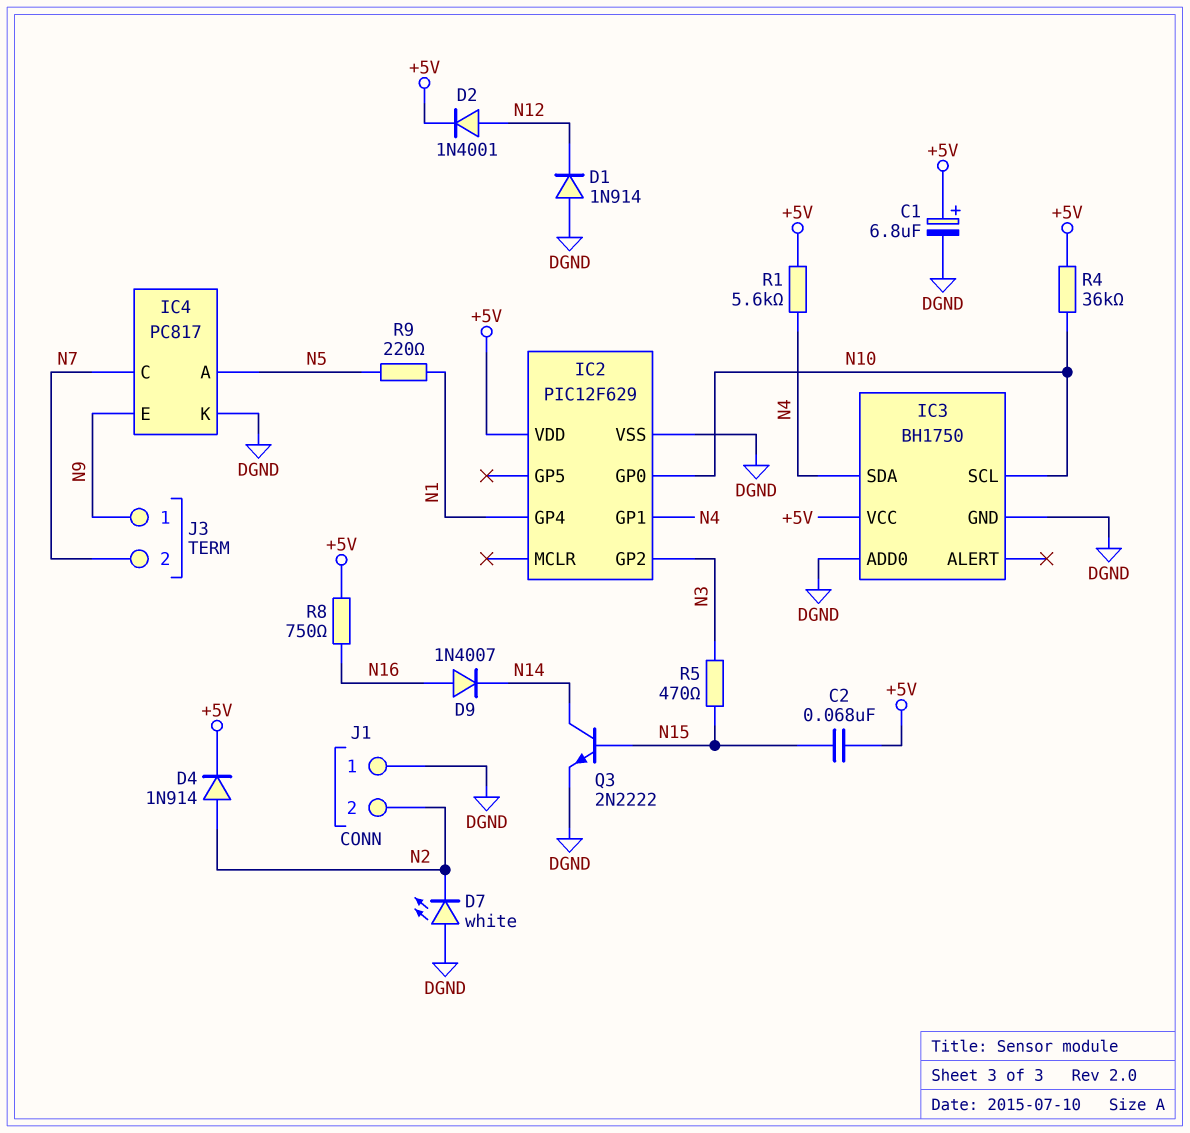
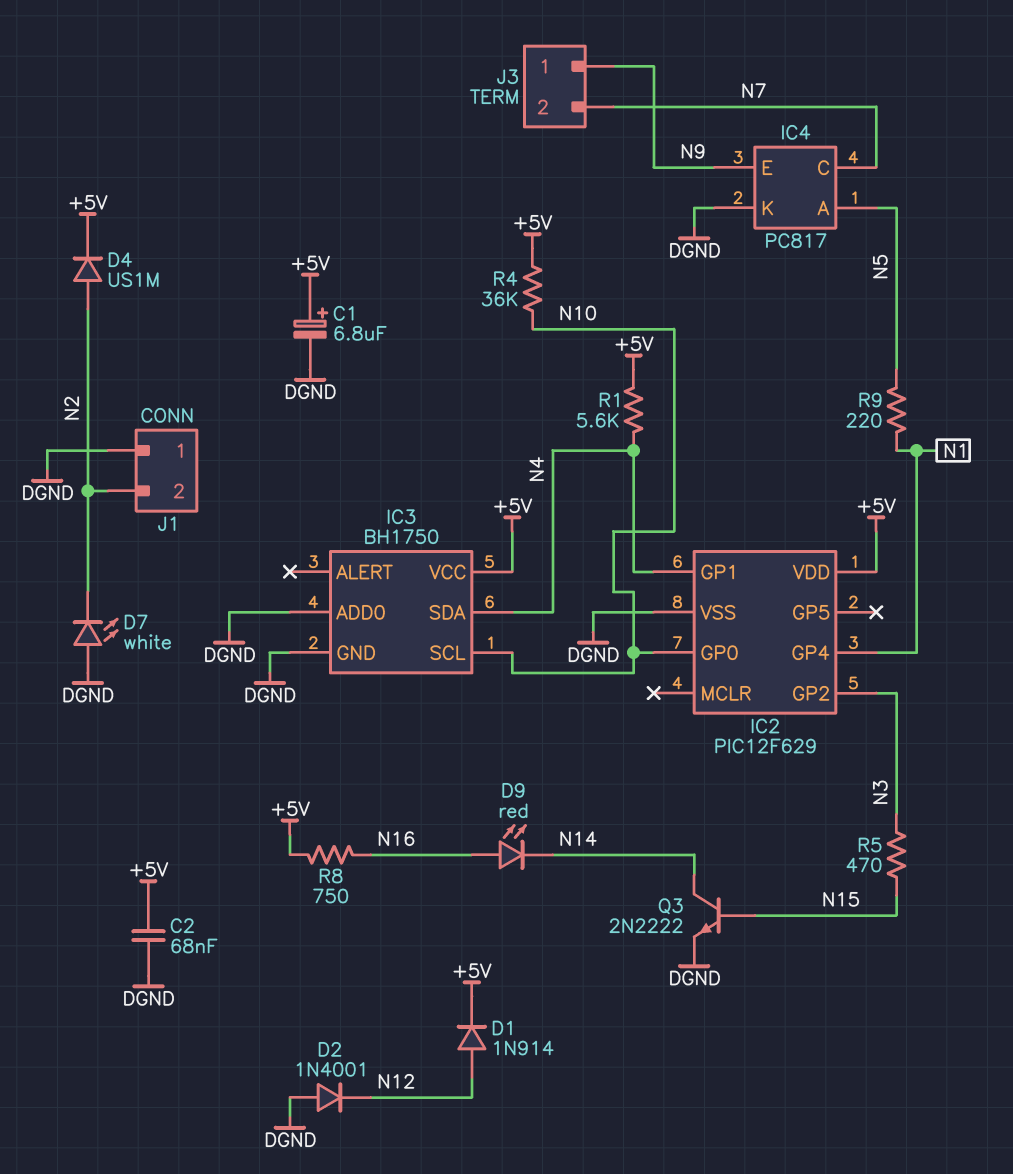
C2: 68nF (+5V, N15) -> 68nF (+5V, DGND)
D1: diode 1N914 (A DGND, K N12) -> diode 1N914 (A N12, K +5V)
D2: diode 1N4001 (A N12, K +5V) -> diode 1N4001 (A DGND, K N12)
D4: diode 1N914 (A N2, K +5V) -> diode US1M (A N2, K +5V)
D9: diode 1N4007 (A N16, K N14) -> LED red (A N16, K N14)

